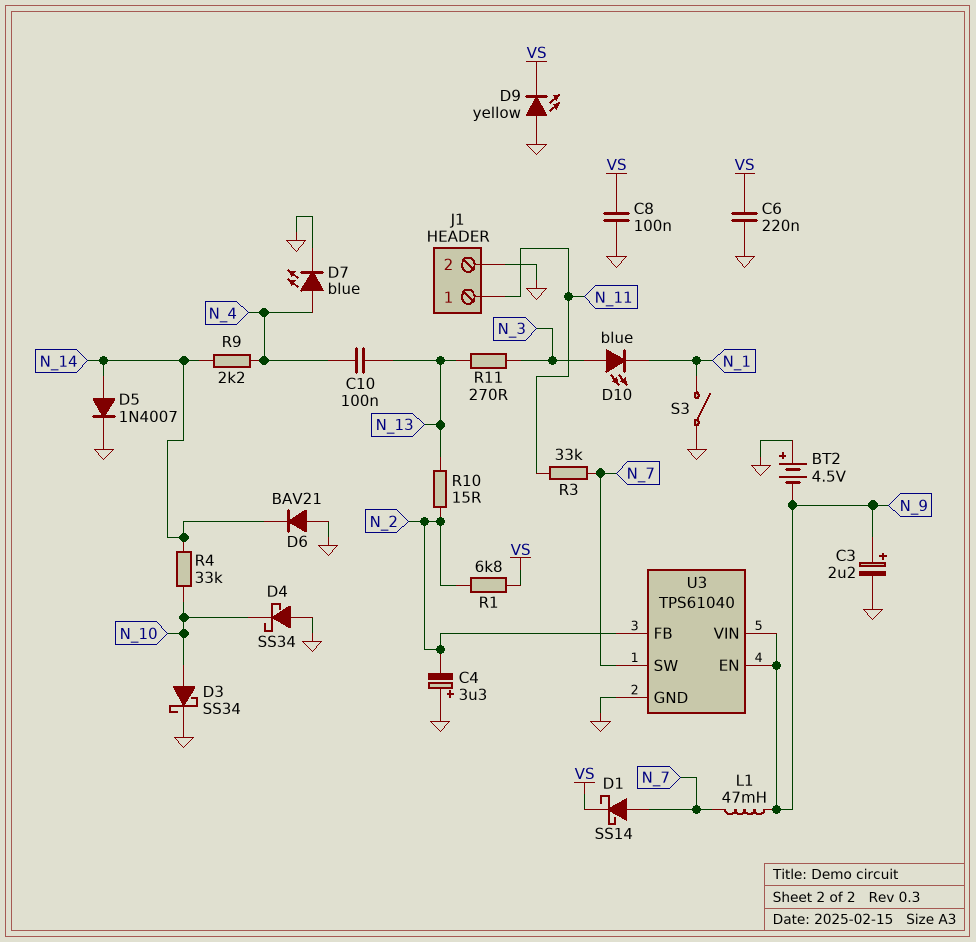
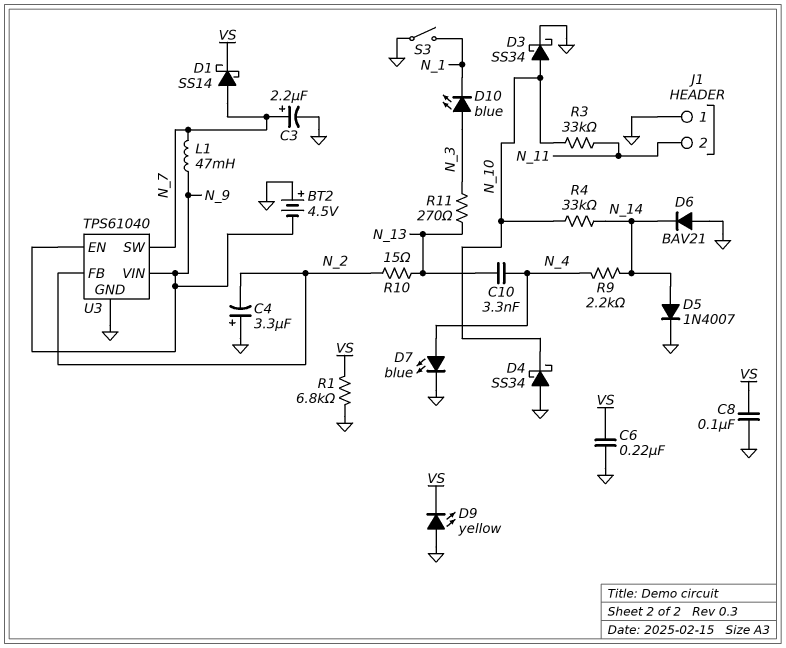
C3: 2.2uF (plus N_9, minus GND) -> 2.2uF (plus N_7, minus GND)
C10: 100nF (N_4, N_13) -> 3.3nF (N_4, N_13)
J1 pin 1: N_11 -> GND
J1 pin 2: GND -> N_11
R1: 6.8k (N_2, VS) -> 6.8k (GND, VS)
R3: 33k (N_7, N_11) -> 33k (N_10, N_11)

